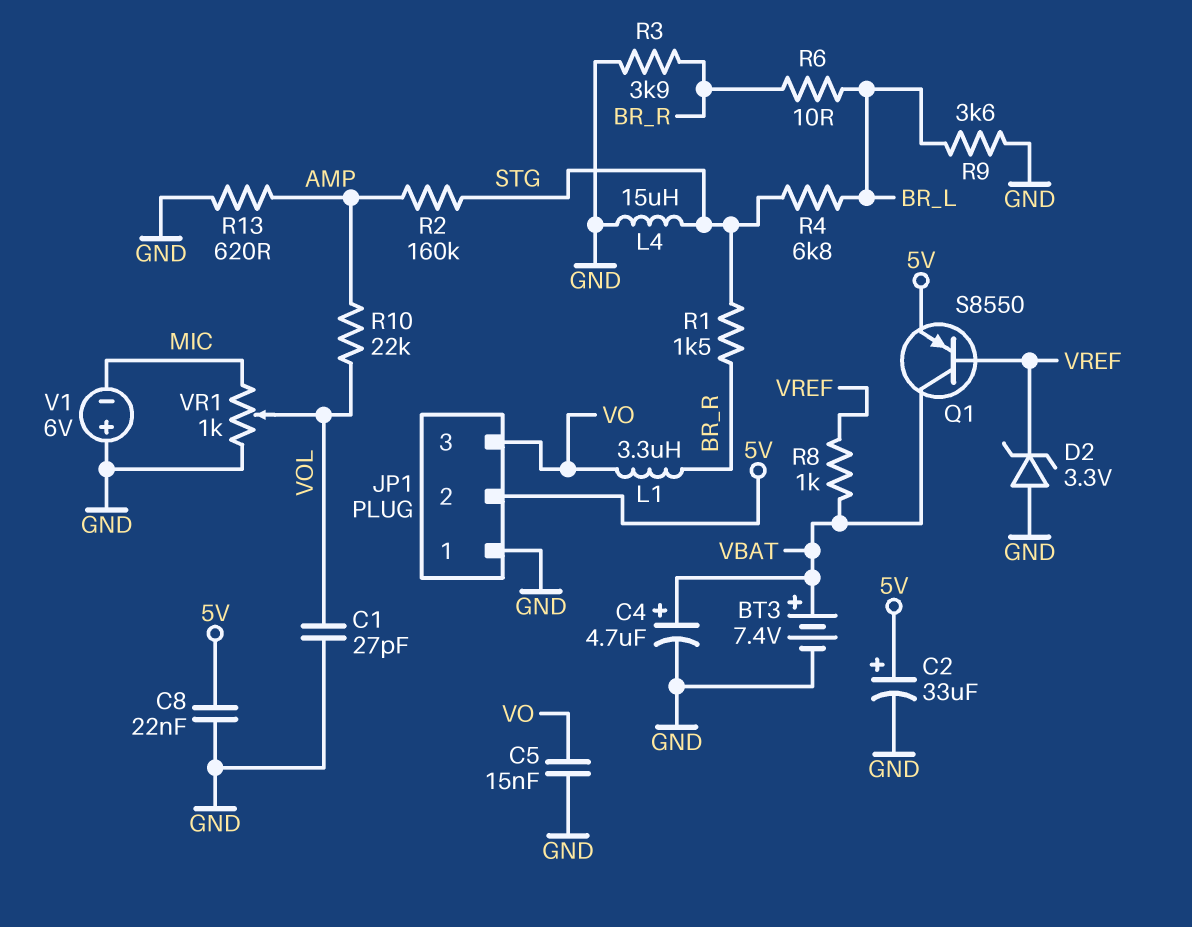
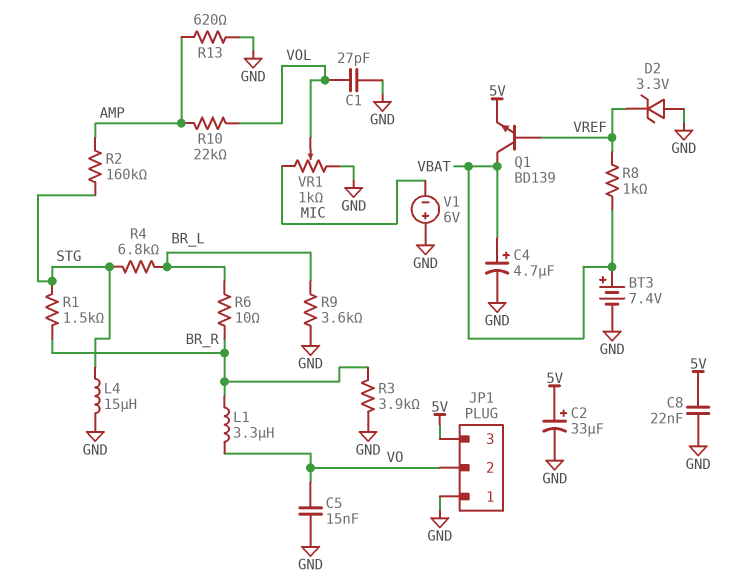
JP1 pin 2: 5V -> VO
JP1 pin 3: VO -> 5V
Q1: PNP S8550 (B VREF, C VBAT, E 5V) -> NPN BD139 (B VREF, C VBAT, E 5V)

